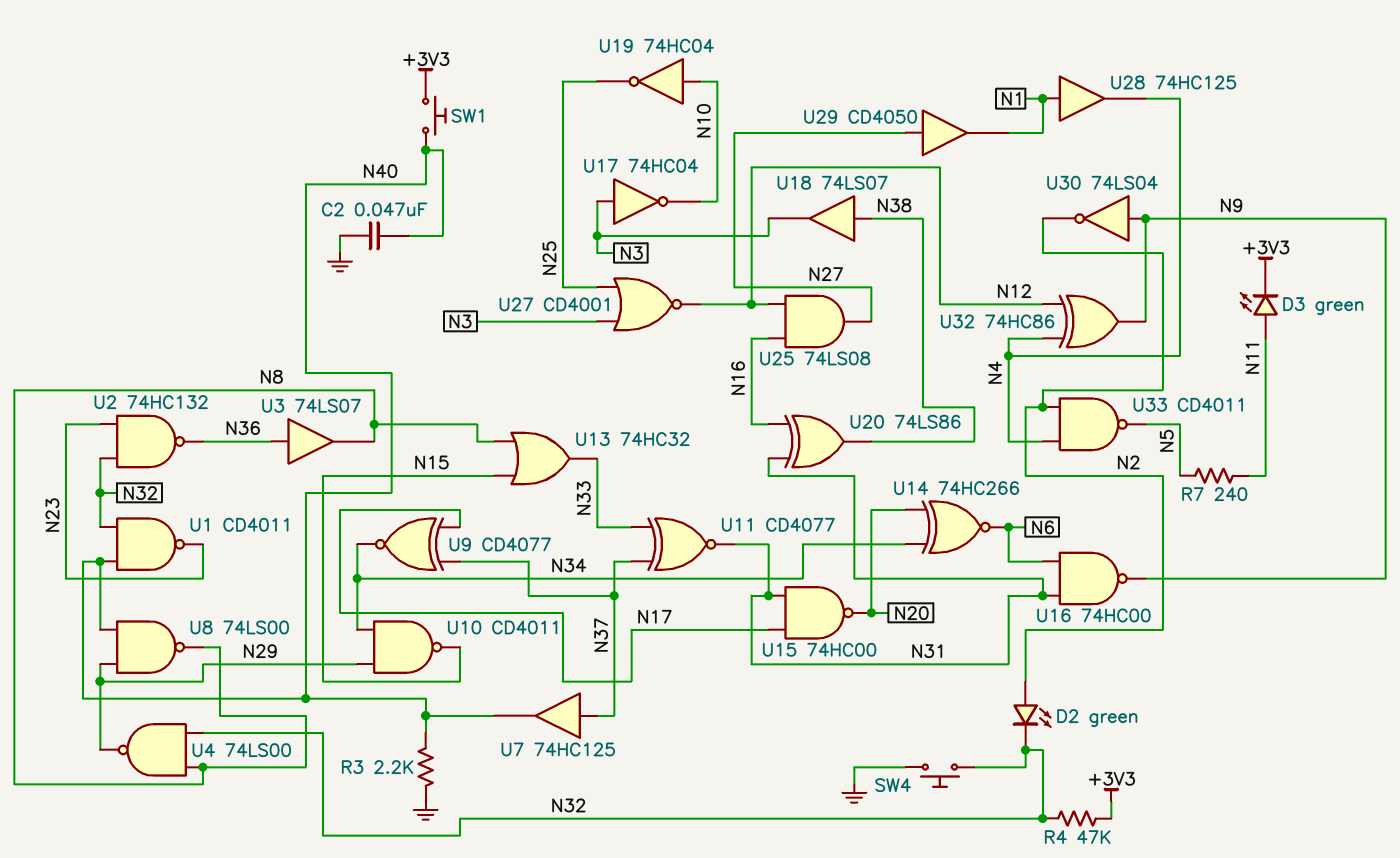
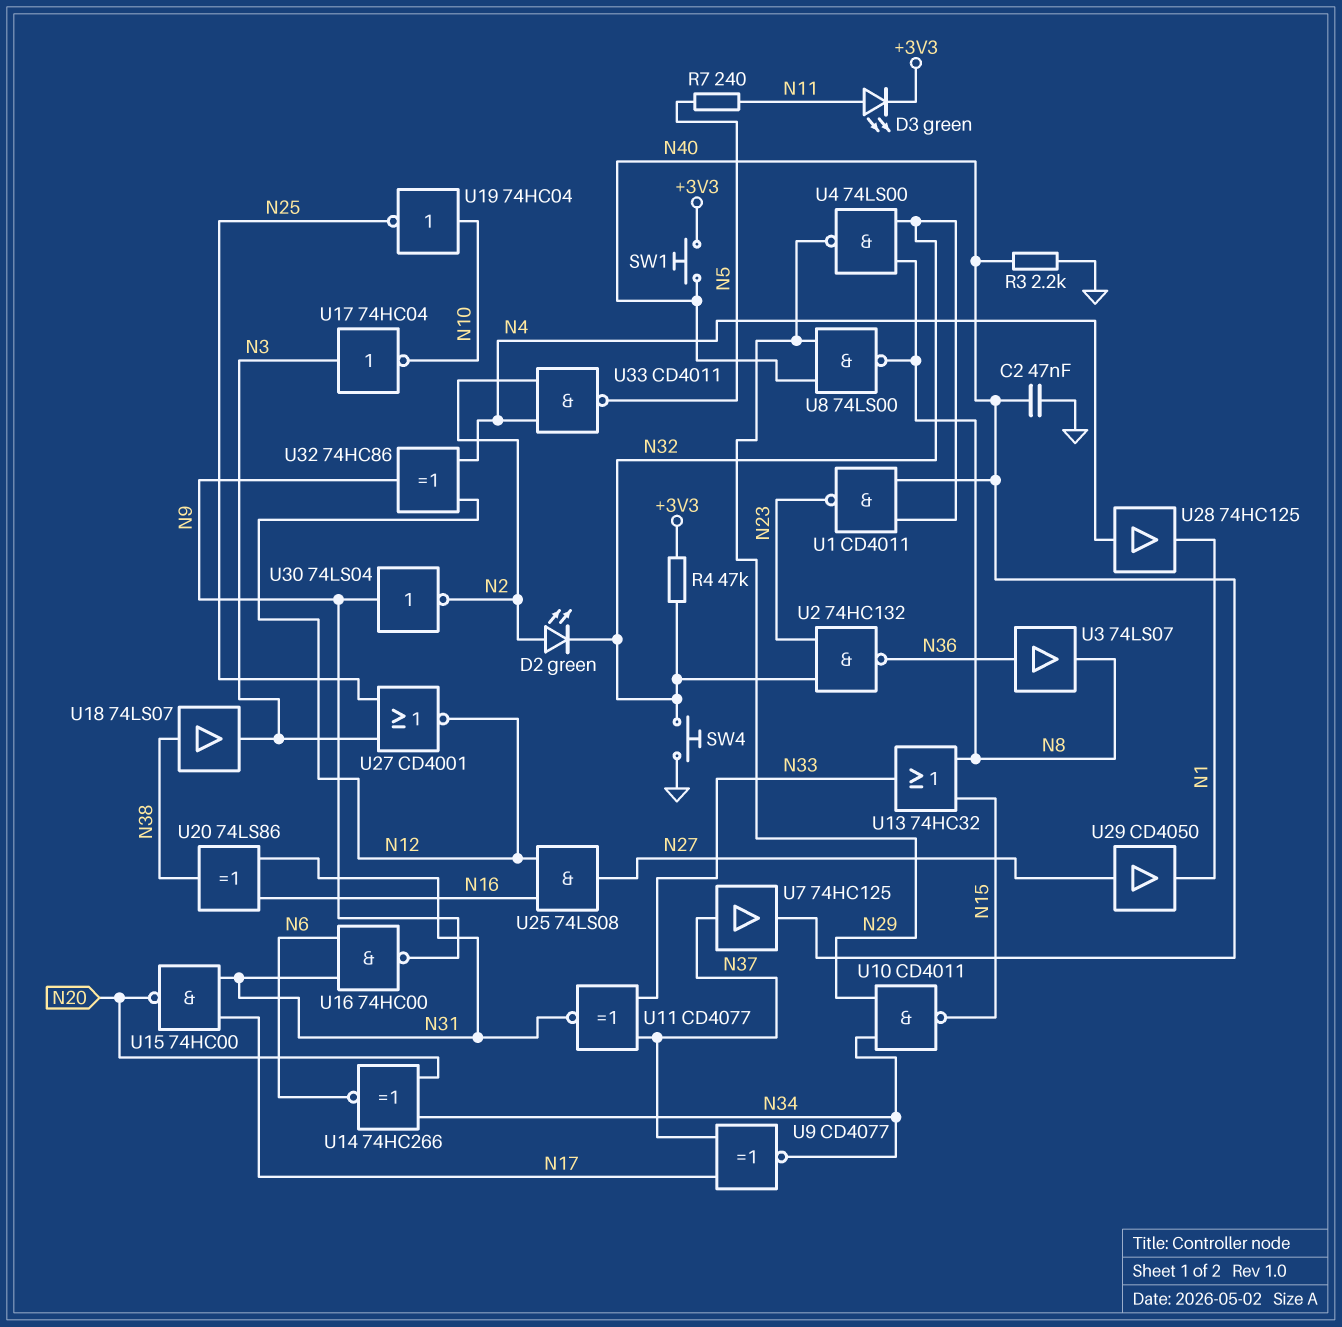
U28: buffer 74HC125 (in N1, out N4) -> buffer 74HC125 (in N4, out N1)

